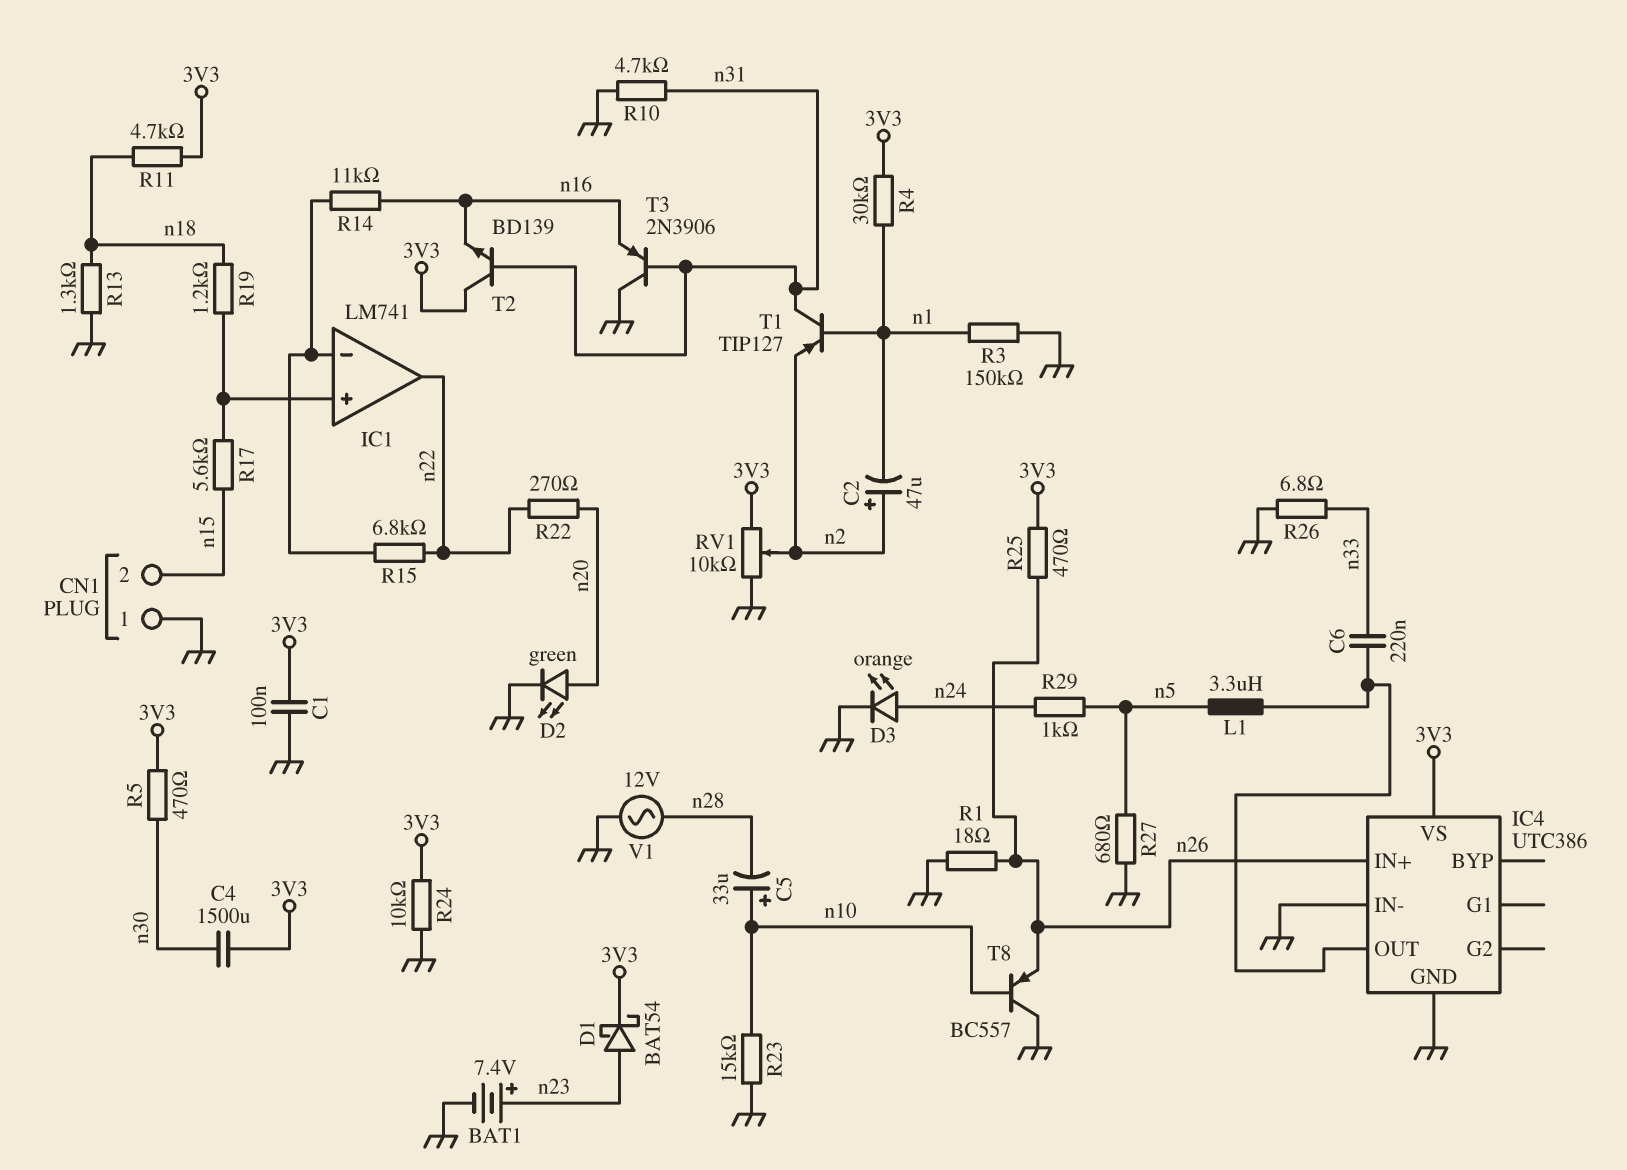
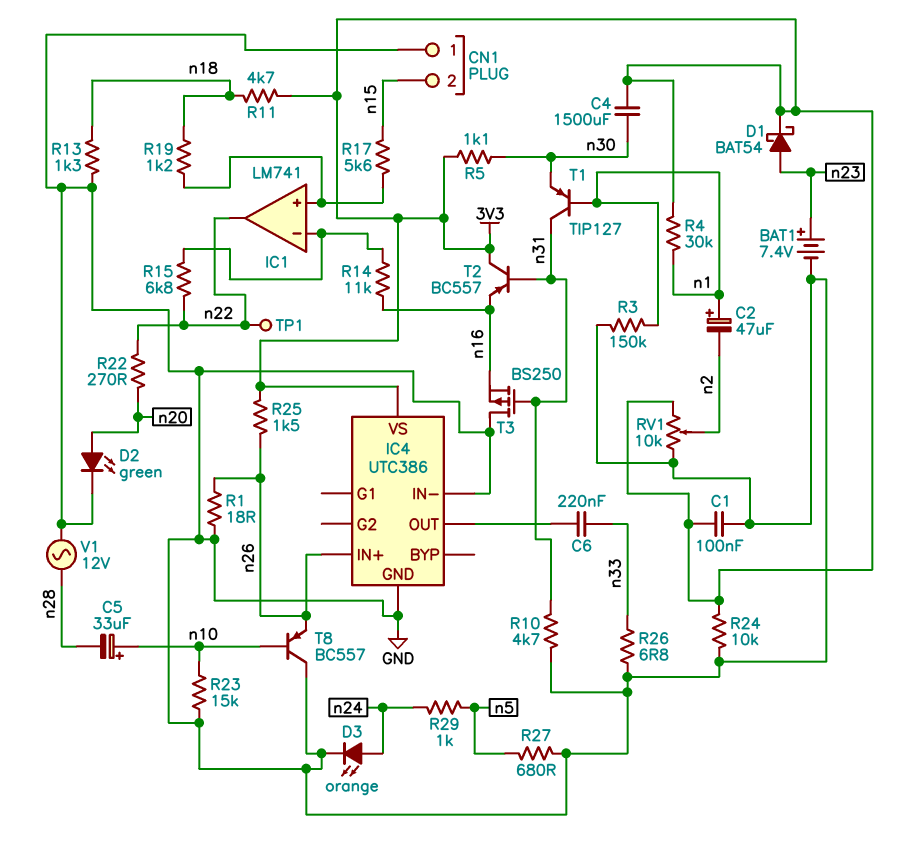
C2: 47uF (plus n2, minus n1) -> 47uF (plus n1, minus n2)
L1: 3.3uH (IC4/OUT, n5) -> none
R5: 470 (3V3, n30) -> 1.1k (3V3, n30)
R25: 470 (3V3, n26) -> 1.5k (3V3, n26)
T1: PNP TIP127 (B n1, C n31, E n2) -> PNP TIP127 (B n1, C n31, E n30)
T2: NPN BD139 (B n31, C 3V3, E n16) -> PNP BC557 (B n31, C 3V3, E n16)
T3: PNP 2N3906 (B n31, C GND, E n16) -> PMOS BS250 (G n31, D GND, S n16)
TP1: none -> test point (n22)

